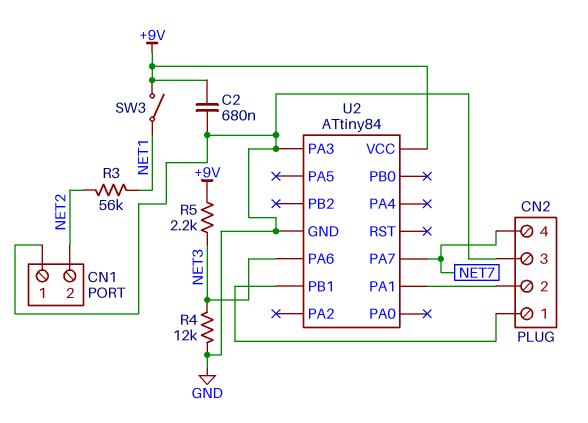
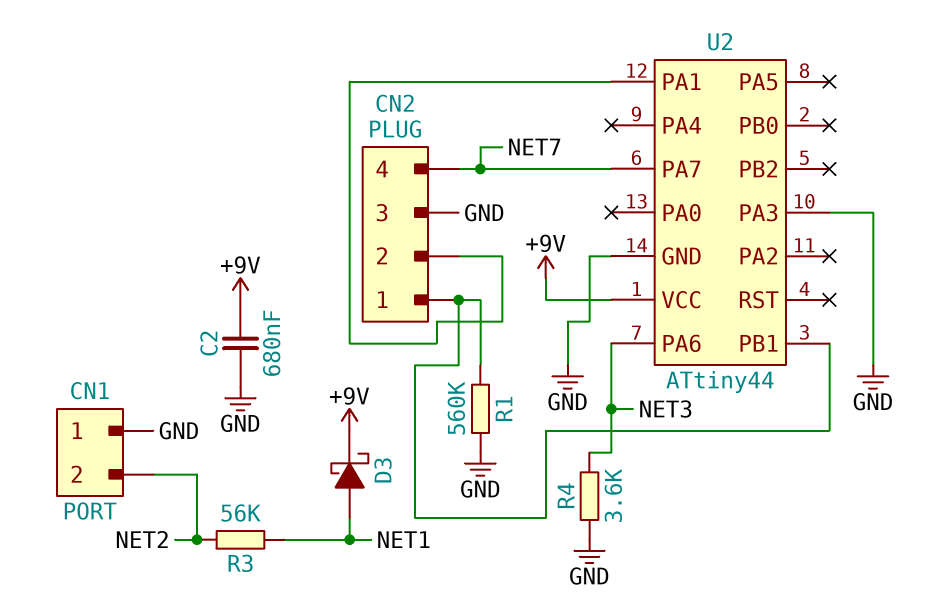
D3: none -> schottky (A NET1, K +9V)
R1: none -> 560k (CN2/1, GND)
R4: 12k (GND, NET3) -> 3.6k (GND, NET3)
R5: 2.2k (+9V, NET3) -> none
SW3: switch (+9V, NET1) -> none
U2: ATtiny84 -> ATtiny44

